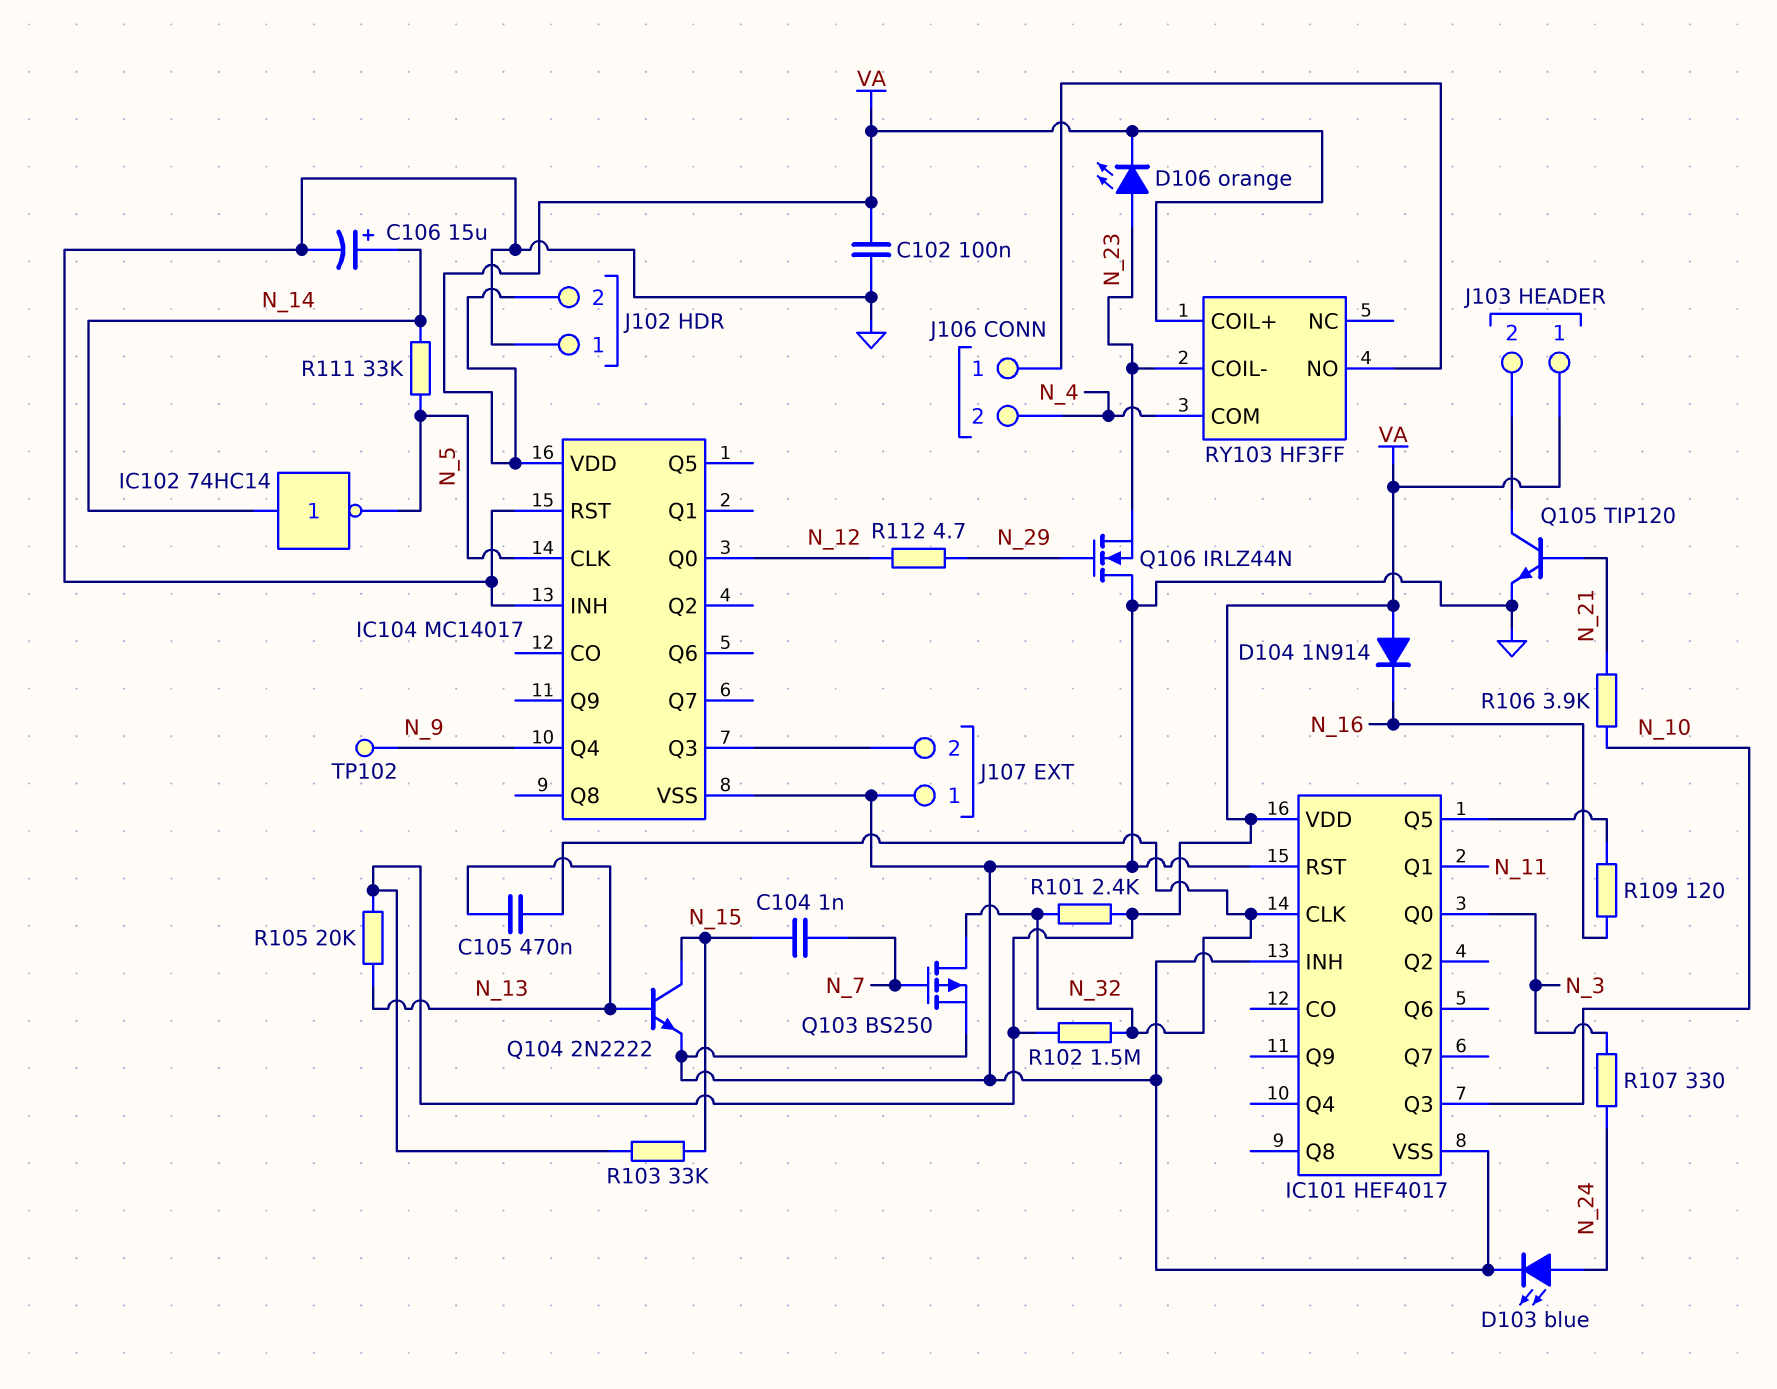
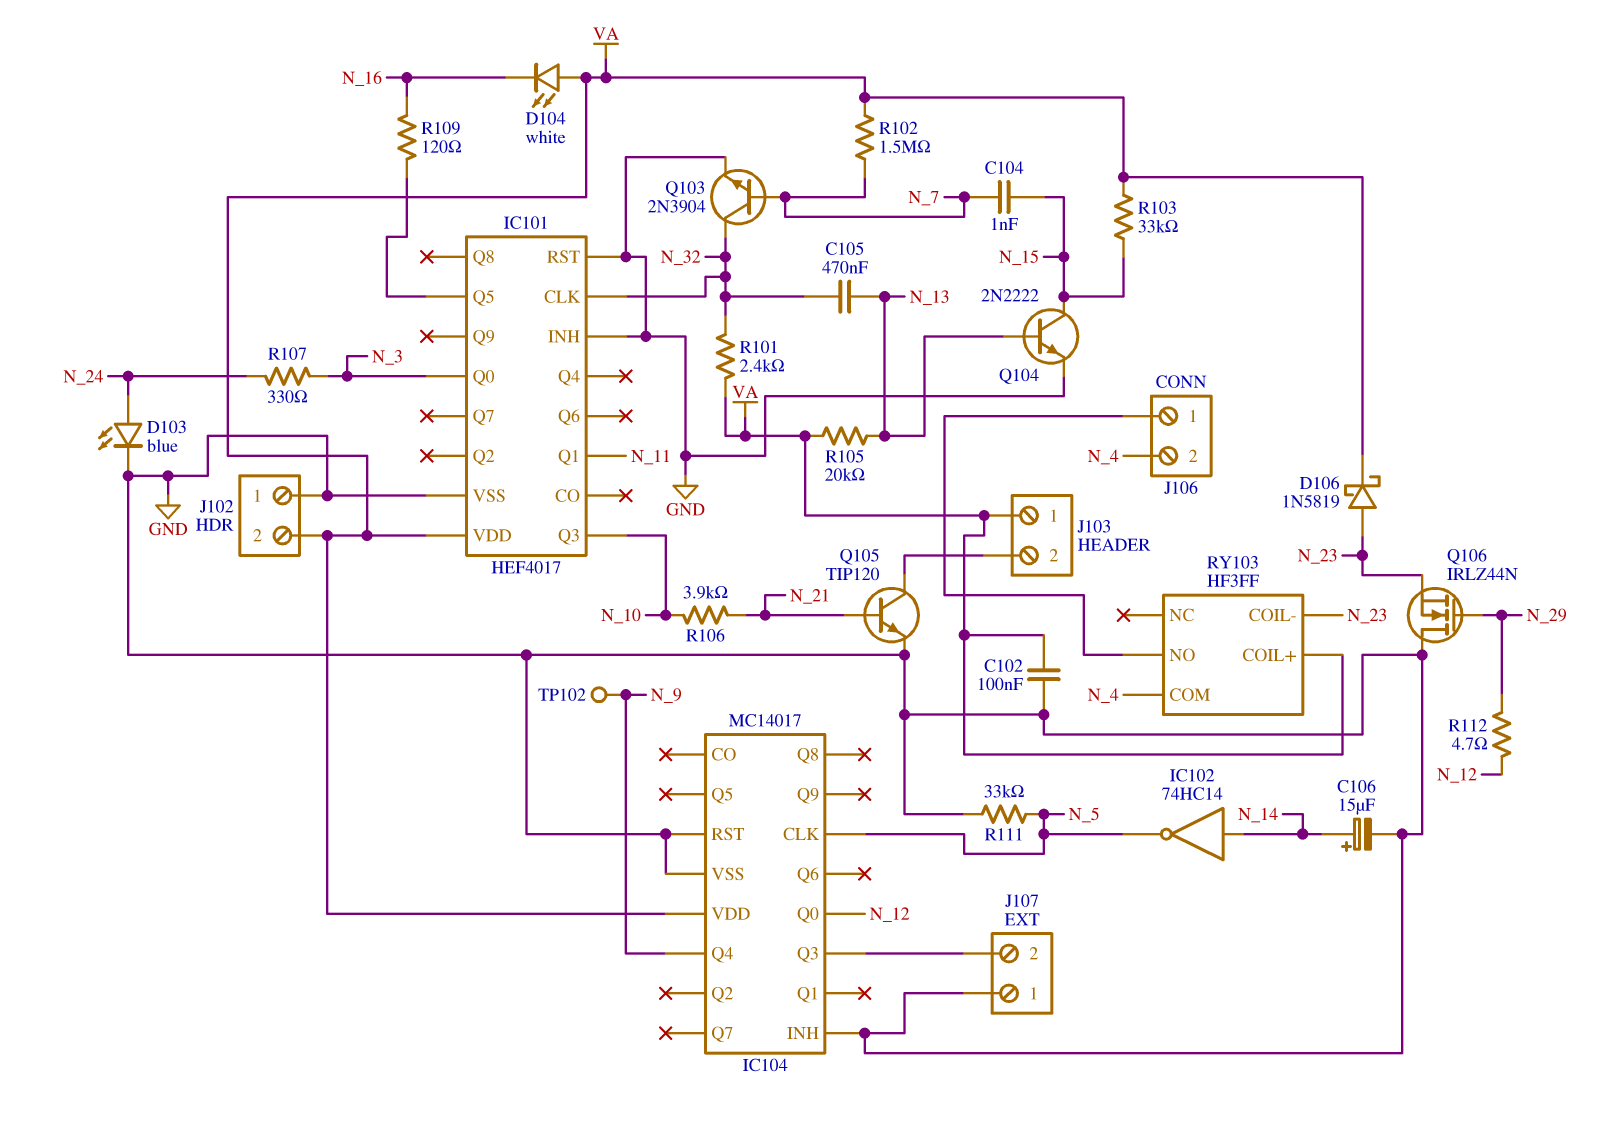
D104: diode 1N914 (A VA, K N_16) -> LED white (A VA, K N_16)
D106: LED orange (A N_23, K VA) -> schottky 1N5819 (A N_23, K VA)
Q103: PMOS BS250 (G N_7, D N_32, S GND) -> NPN 2N3904 (B N_7, C N_32, E GND)
R102: 1.5M (N_32, VA) -> 1.5M (N_7, VA)
R111: 33k (N_5, N_14) -> 33k (GND, N_5)

